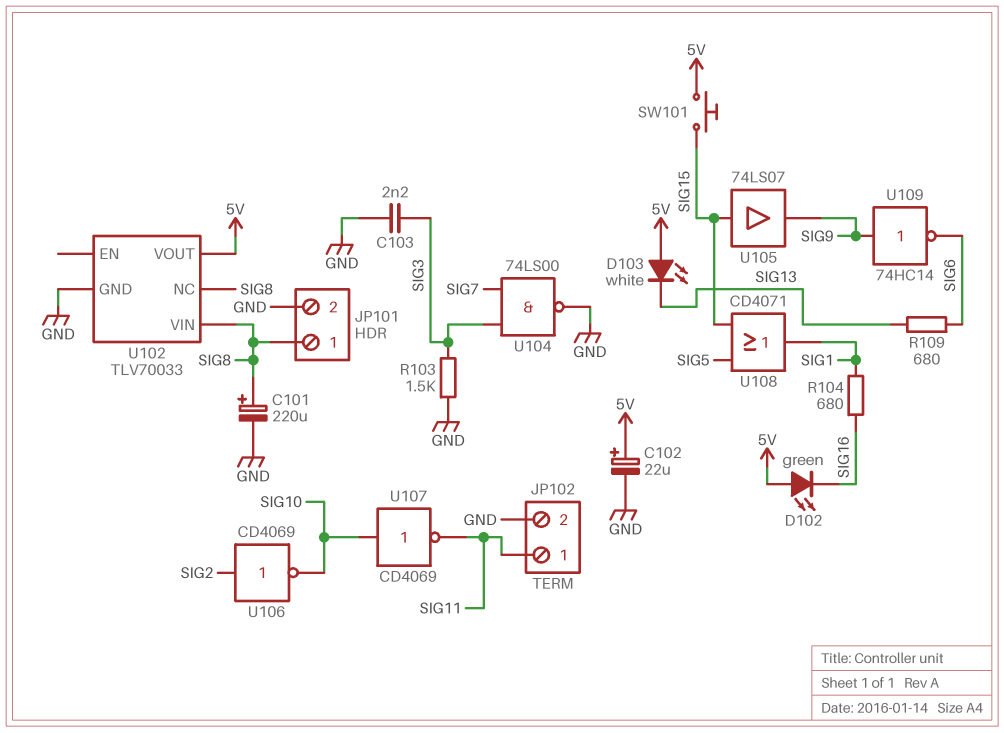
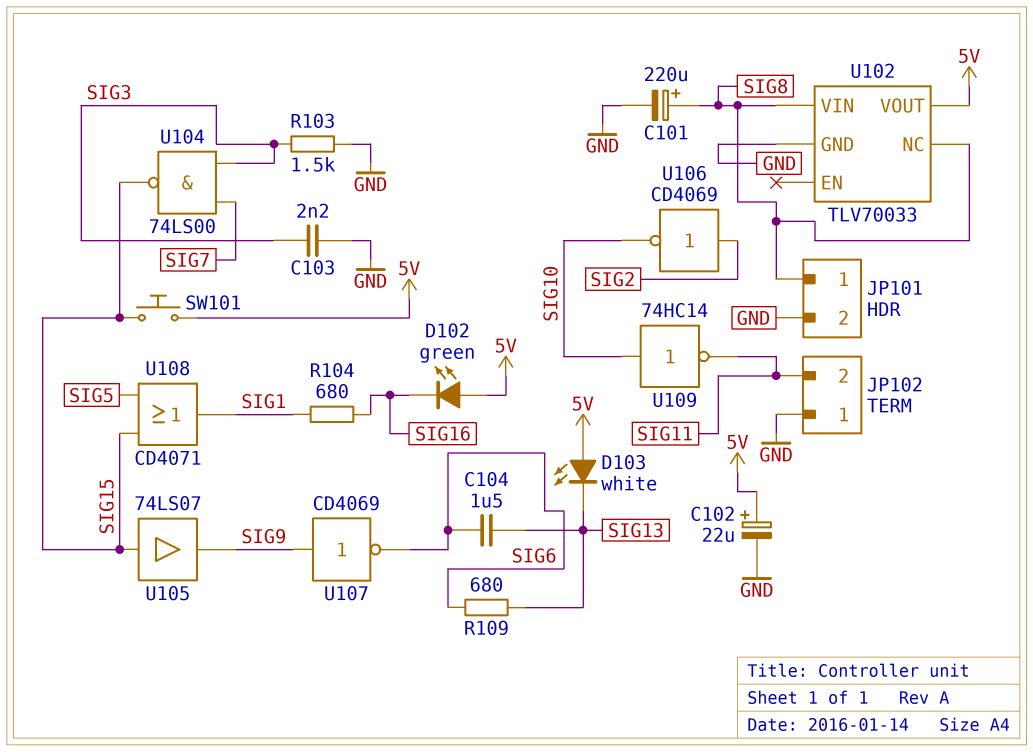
C104: none -> 1.5uF (SIG6, SIG13)
JP102 pin 1: SIG11 -> GND
JP102 pin 2: GND -> SIG11
U104: NAND 74LS00 (in SIG3, in SIG7, out GND) -> NAND 74LS00 (in SIG3, in SIG7, out SIG15)
U107: NOT CD4069 (in SIG10, out SIG11) -> NOT CD4069 (in SIG9, out SIG6)
U109: NOT 74HC14 (in SIG9, out SIG6) -> NOT 74HC14 (in SIG10, out SIG11)

